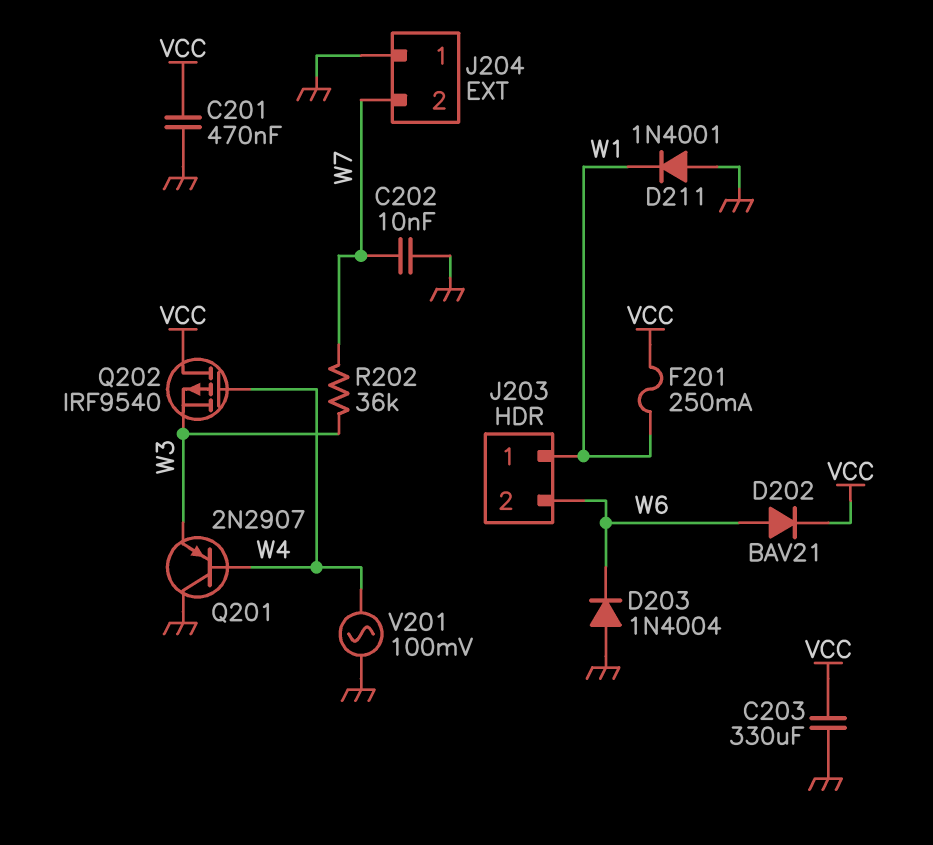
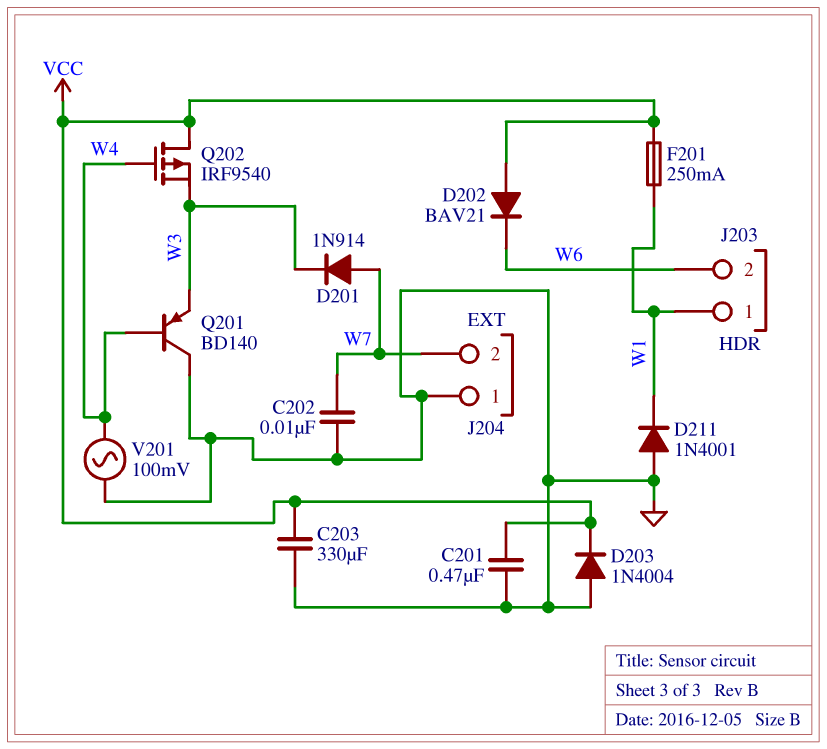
D201: none -> diode 1N914 (A W7, K W3)
D202: diode BAV21 (A W6, K VCC) -> diode BAV21 (A VCC, K W6)
D203: diode 1N4004 (A GND, K W6) -> diode 1N4004 (A GND, K VCC)
Q201: PNP 2N2907 (B W4, C GND, E W3) -> PNP BD140 (B W4, C GND, E W3)
R202: 36k (W3, W7) -> none

